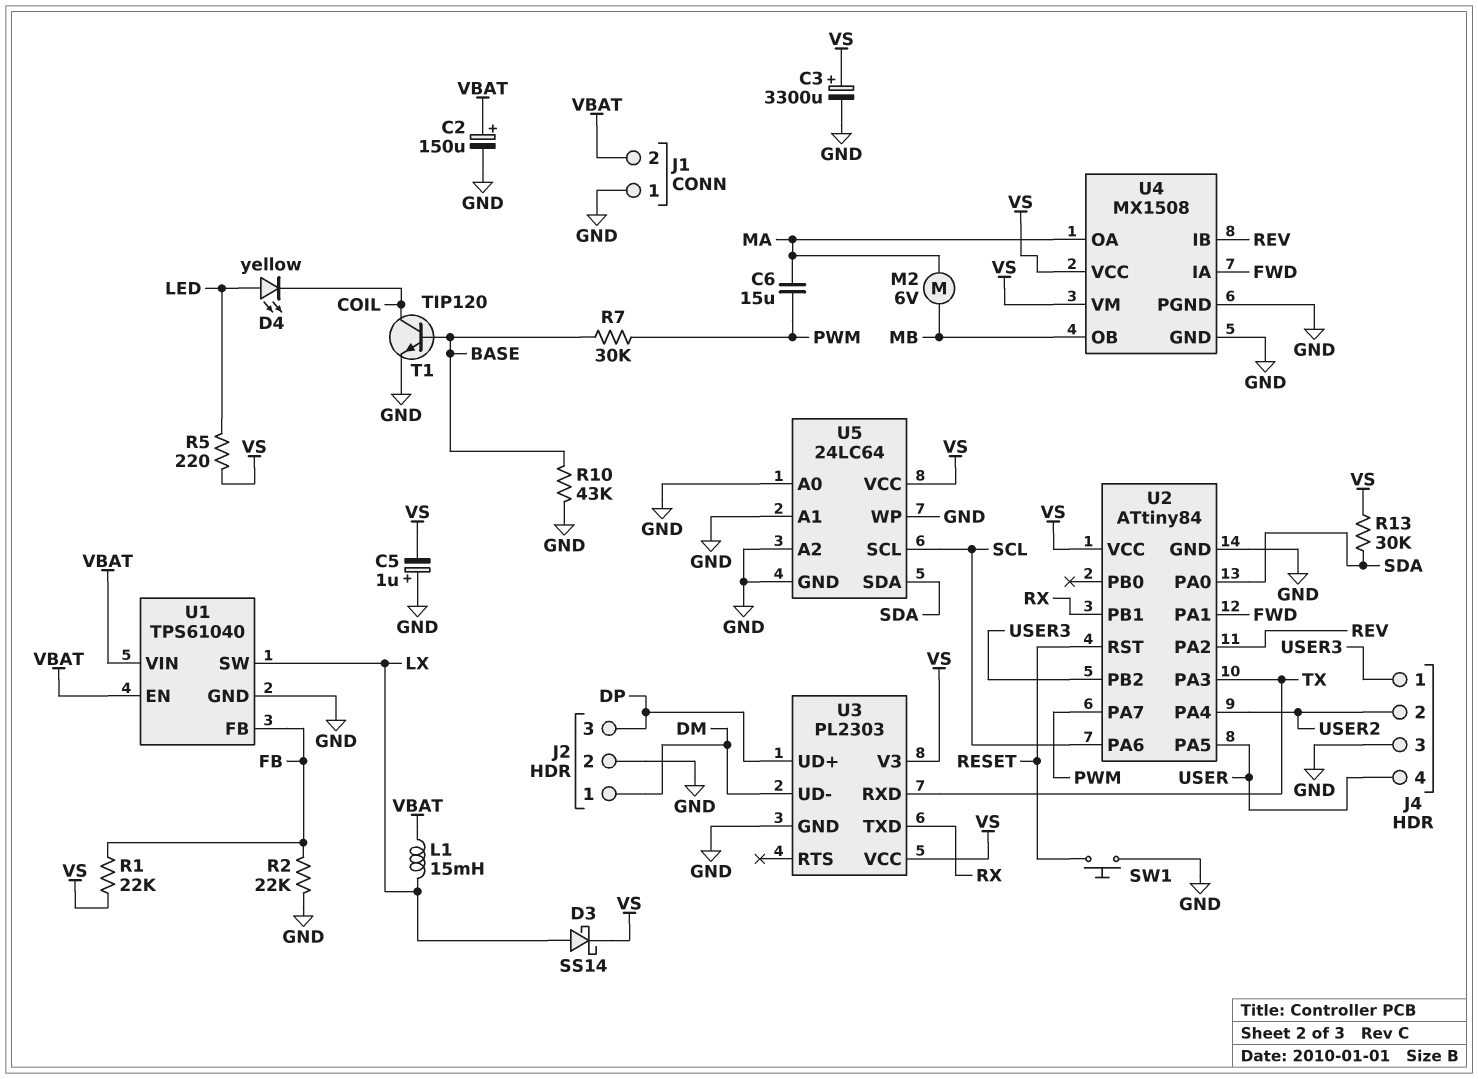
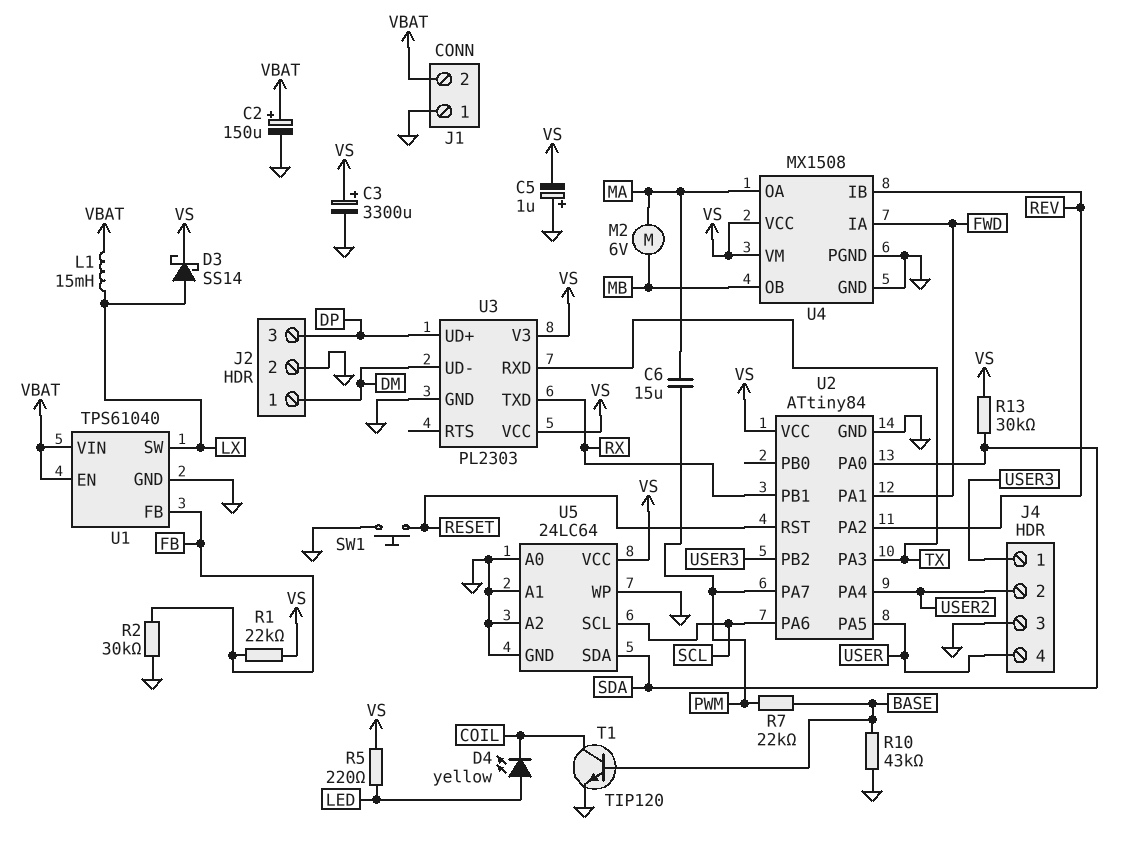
R2: 22k (FB, GND) -> 30k (FB, GND)
R7: 30k (BASE, PWM) -> 22k (BASE, PWM)

